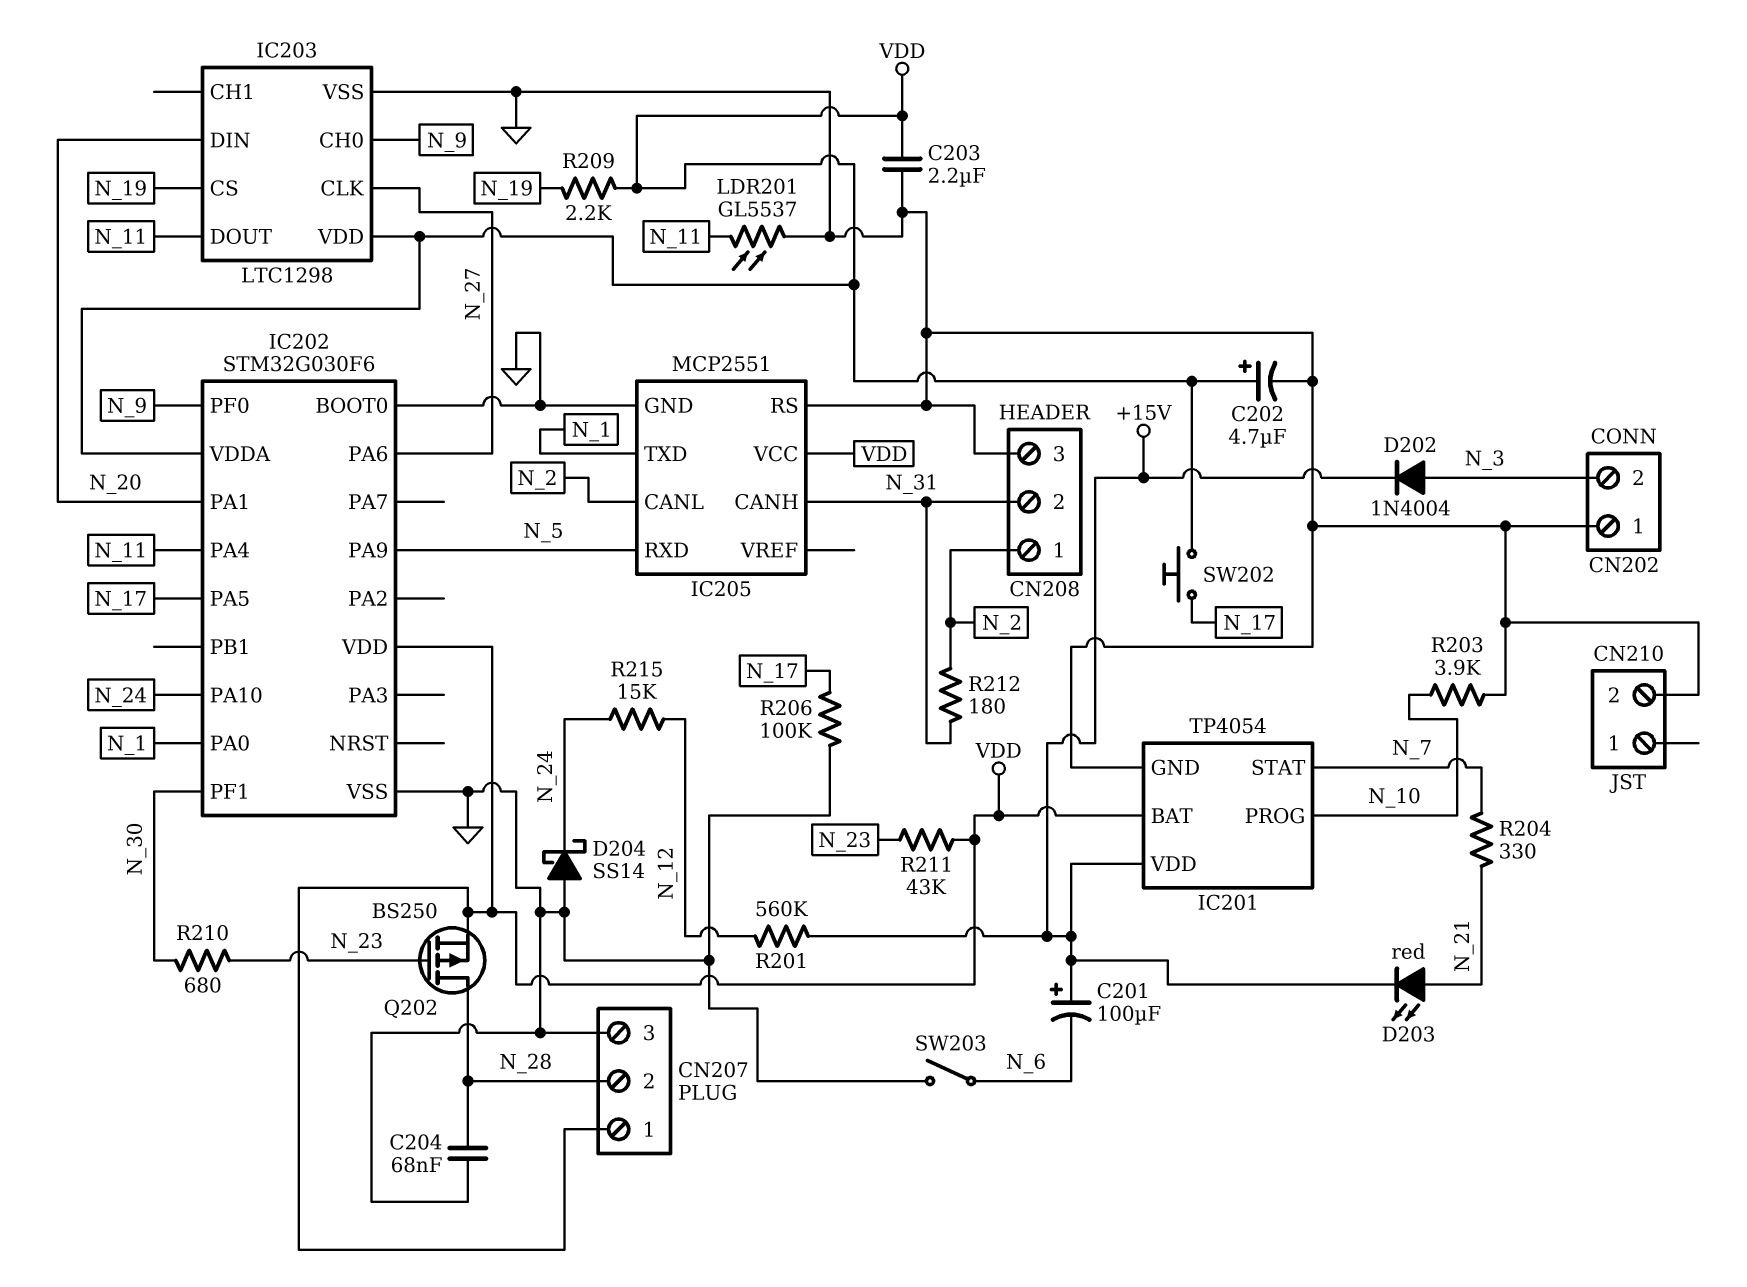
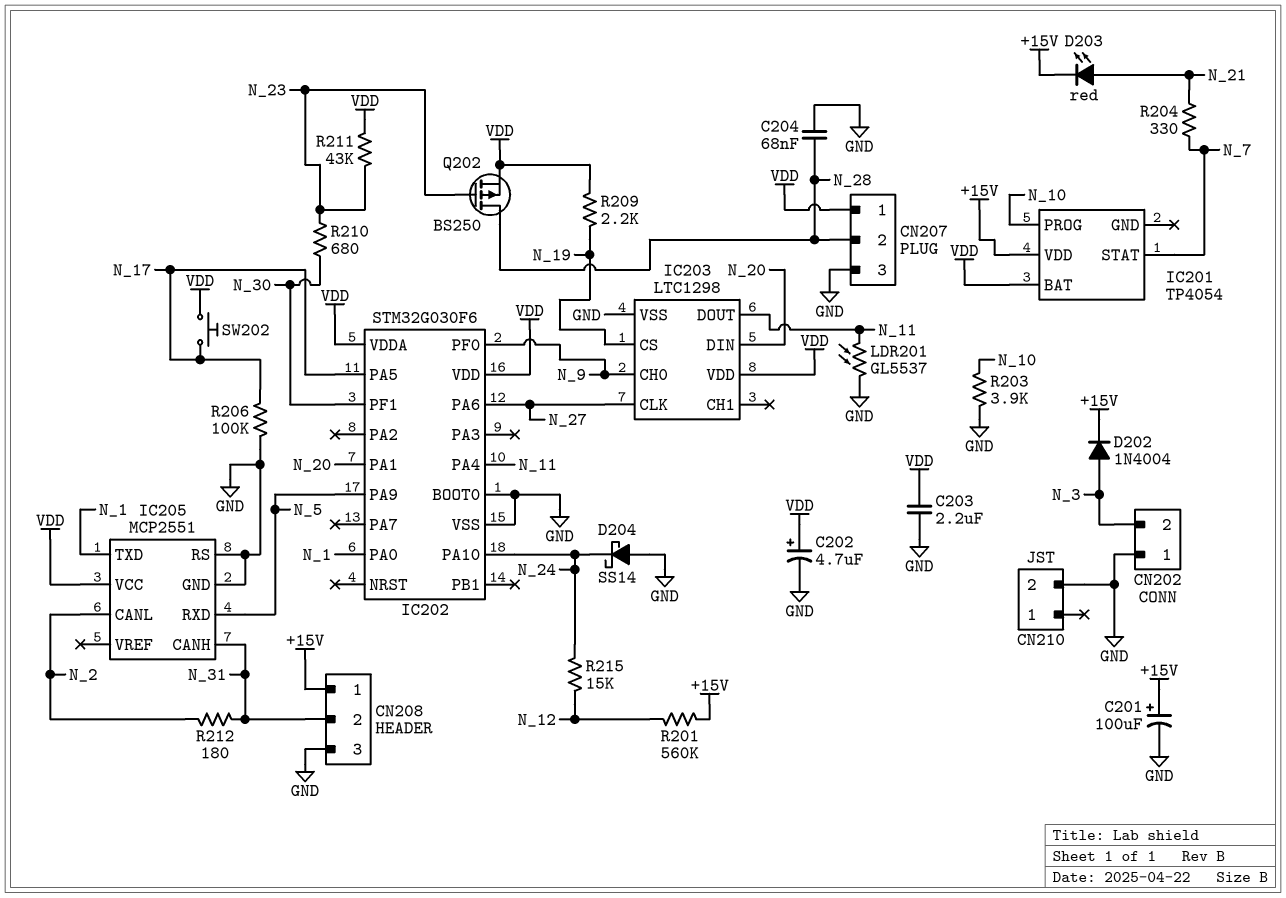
C201: 100uF (plus +15V, minus N_6) -> 100uF (plus +15V, minus GND)
CN208 pin 1: N_2 -> +15V
IC201 pin GND: GND -> none
SW203: switch (GND, N_6) -> none

